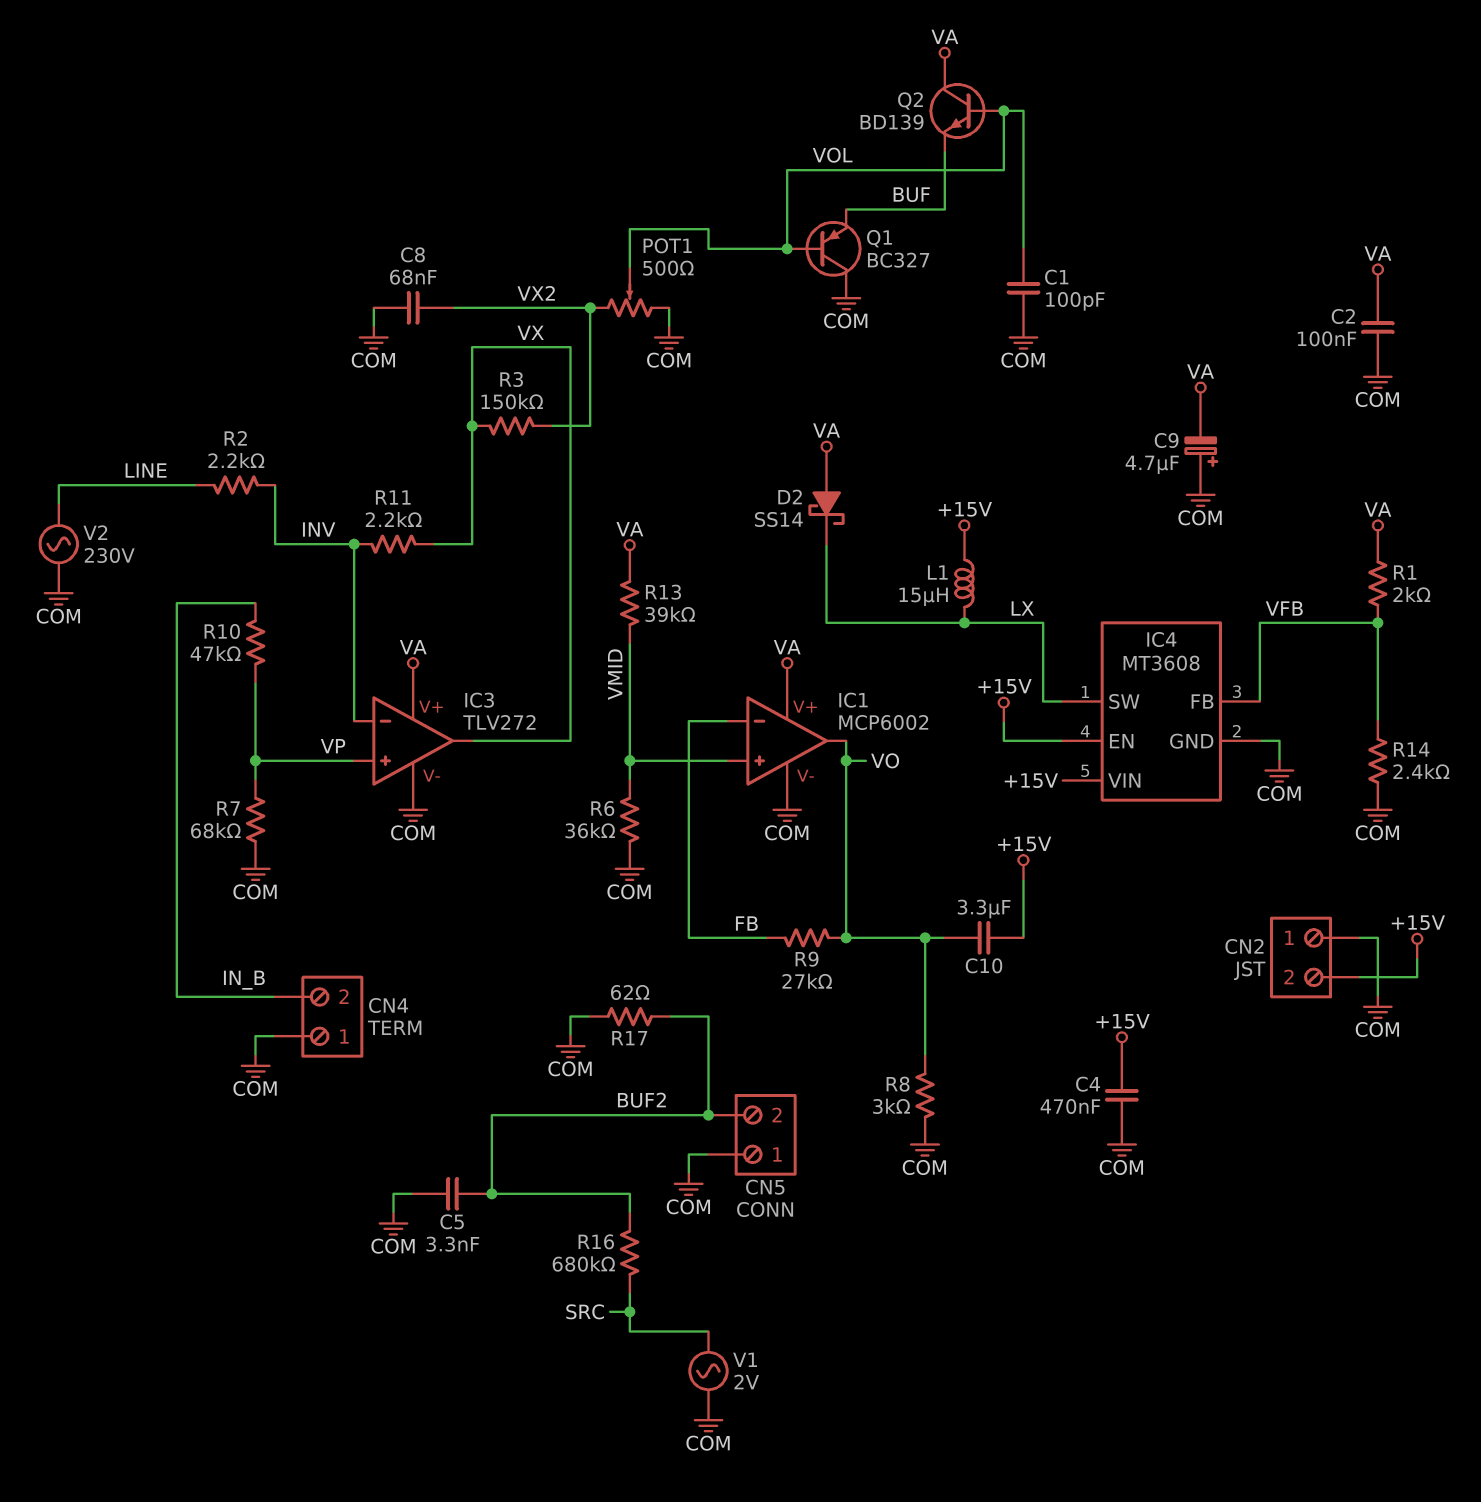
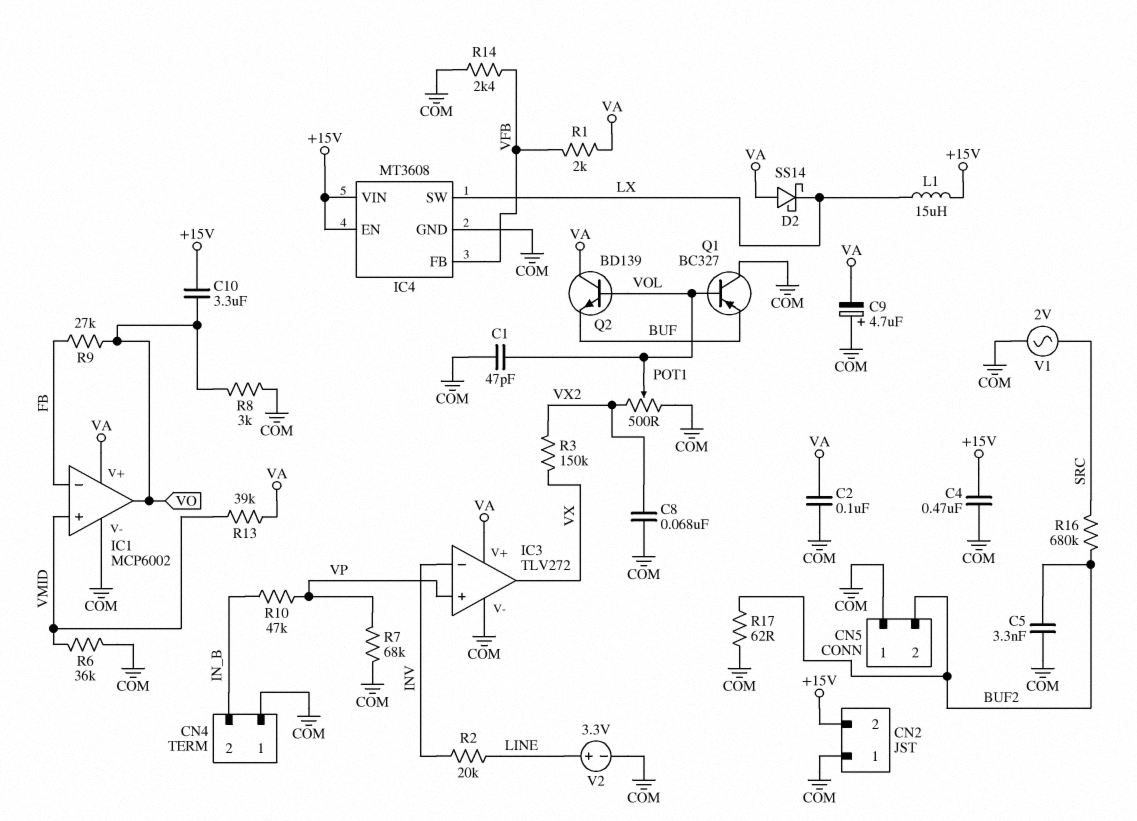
C1: 100pF (COM, VOL) -> 47pF (COM, VOL)
R2: 2.2k (INV, LINE) -> 20k (INV, LINE)
R11: 2.2k (INV, VX) -> none
V2: AC 230V (COM, LINE) -> 3.3V (plus LINE, minus COM)

